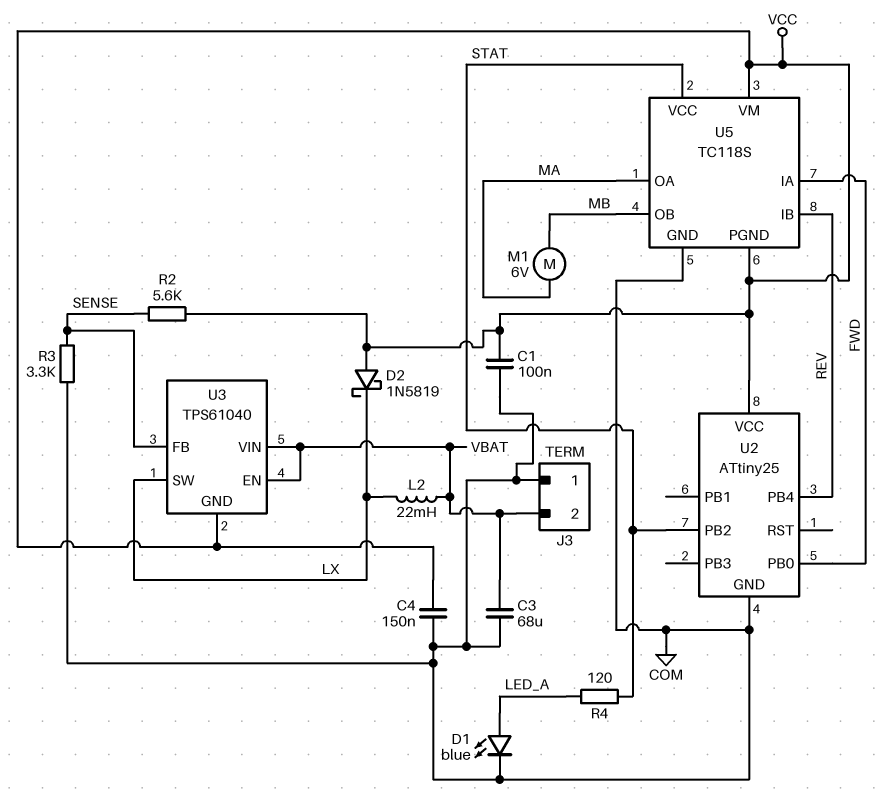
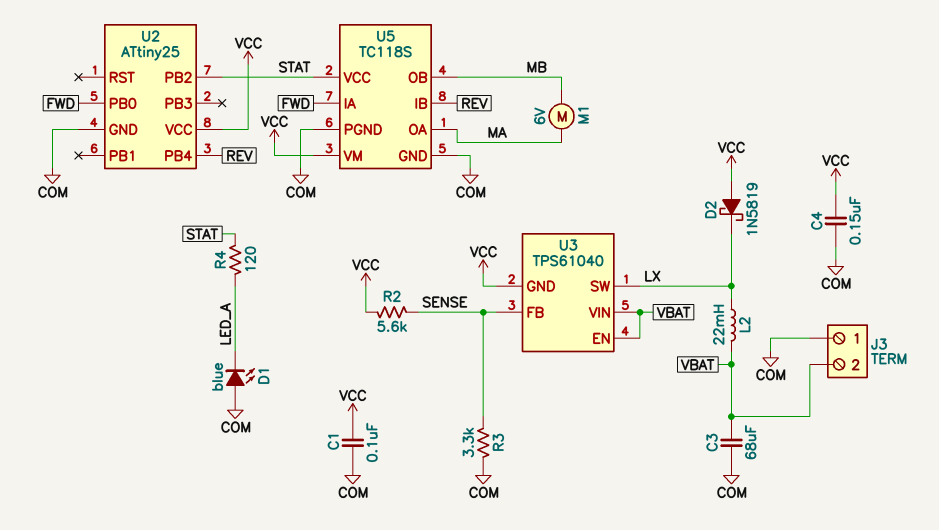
D1: LED blue (A LED_A, K COM) -> LED blue (A COM, K LED_A)
U5 pin PGND: VCC -> COM

